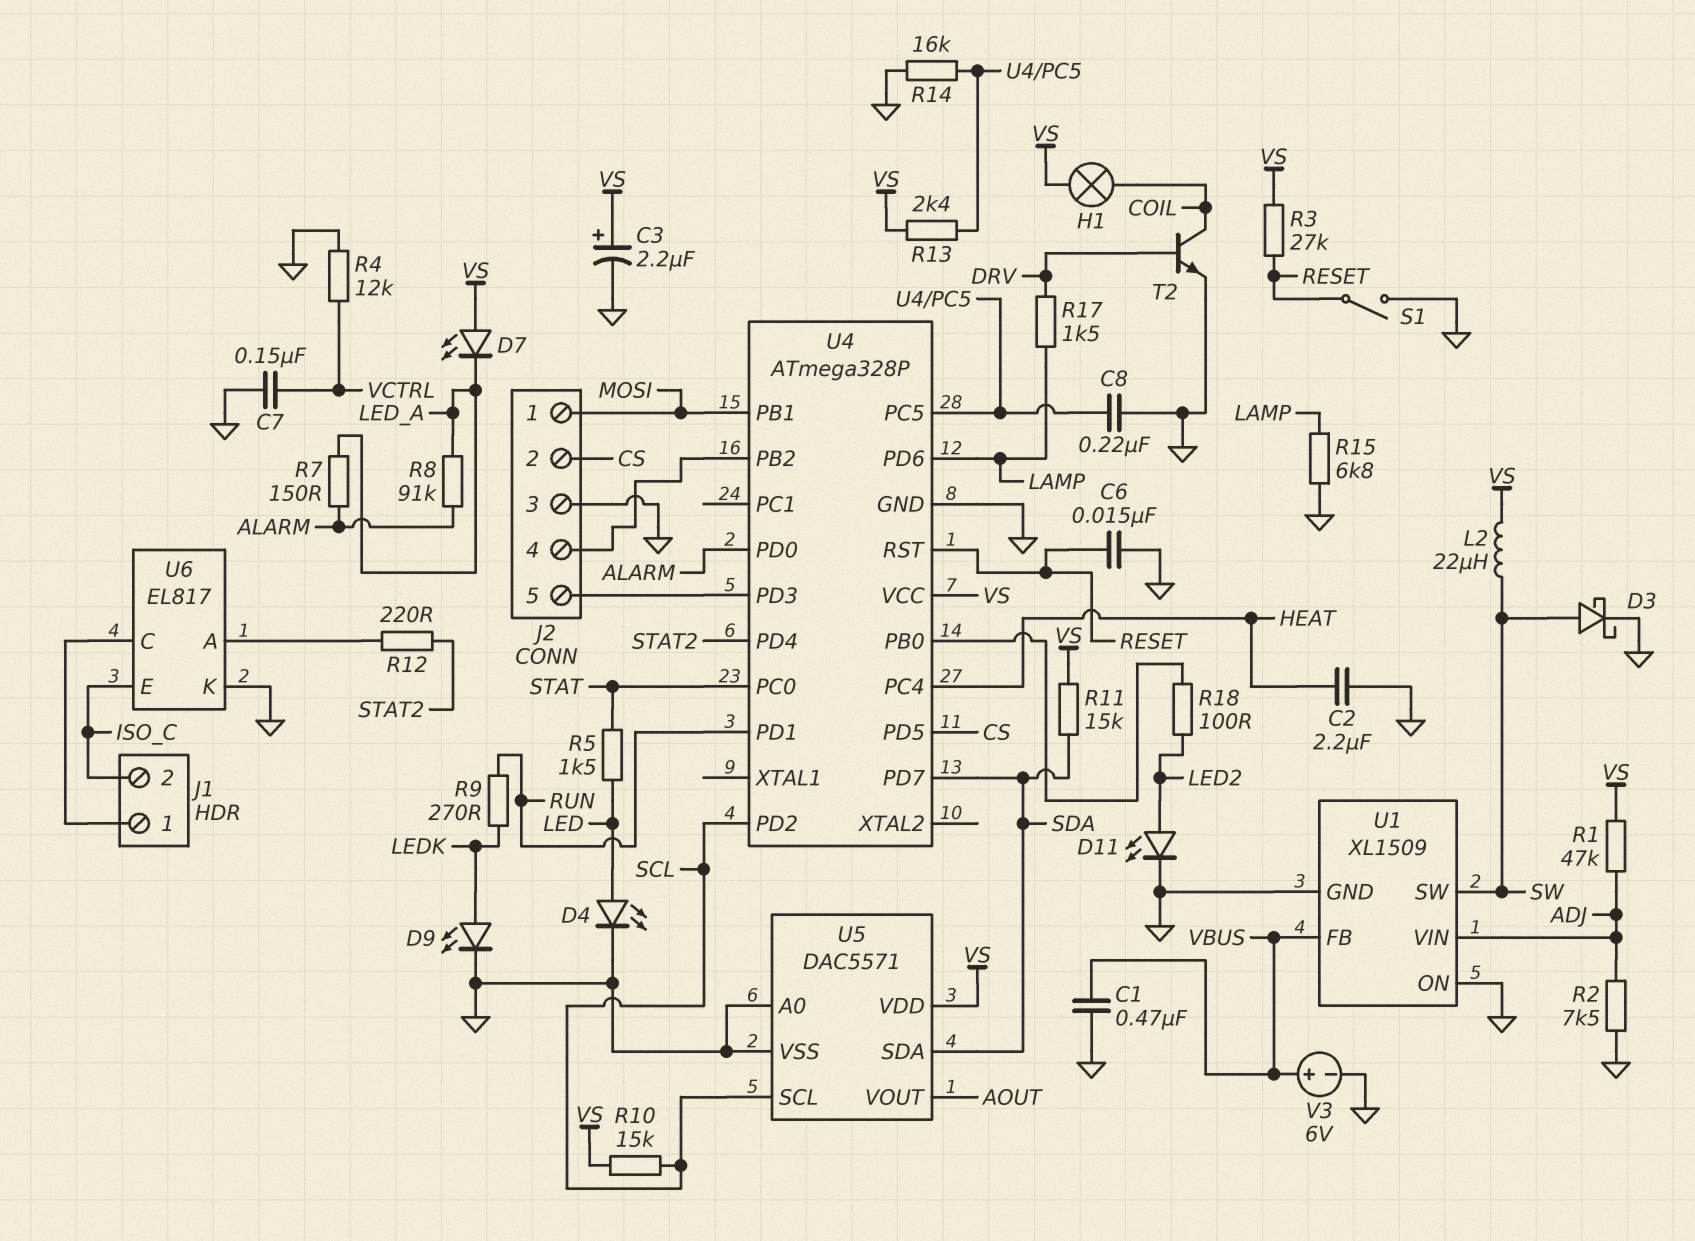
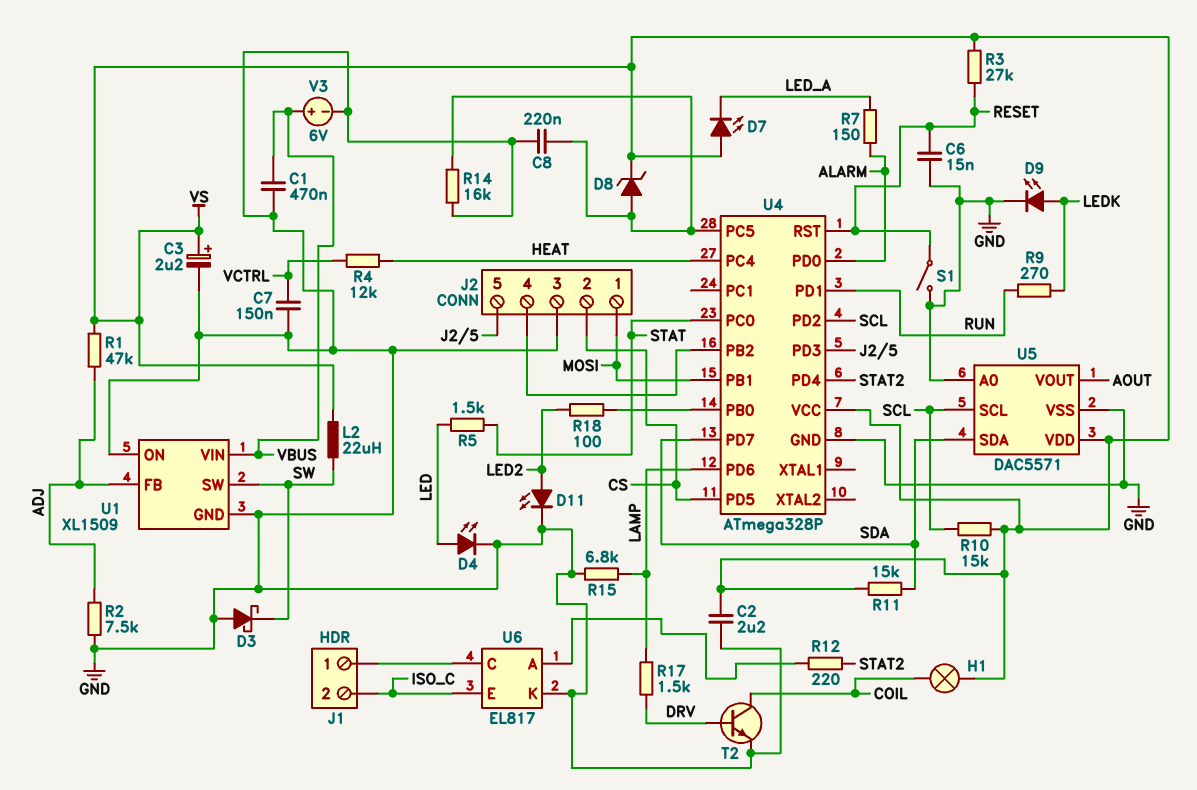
C2: 2.2uF (GND, HEAT) -> 2.2uF (GND, VS)
D3: schottky (A SW, K GND) -> schottky (A GND, K SW)
D8: none -> zener (A U4/PC5, K VS)
R4: 12k (GND, VCTRL) -> 12k (HEAT, VCTRL)
R8: 91k (ALARM, LED_A) -> none
R13: 2.4k (U4/PC5, VS) -> none
U1 pin FB: VBUS -> ADJ
U1 pin VIN: ADJ -> VBUS

